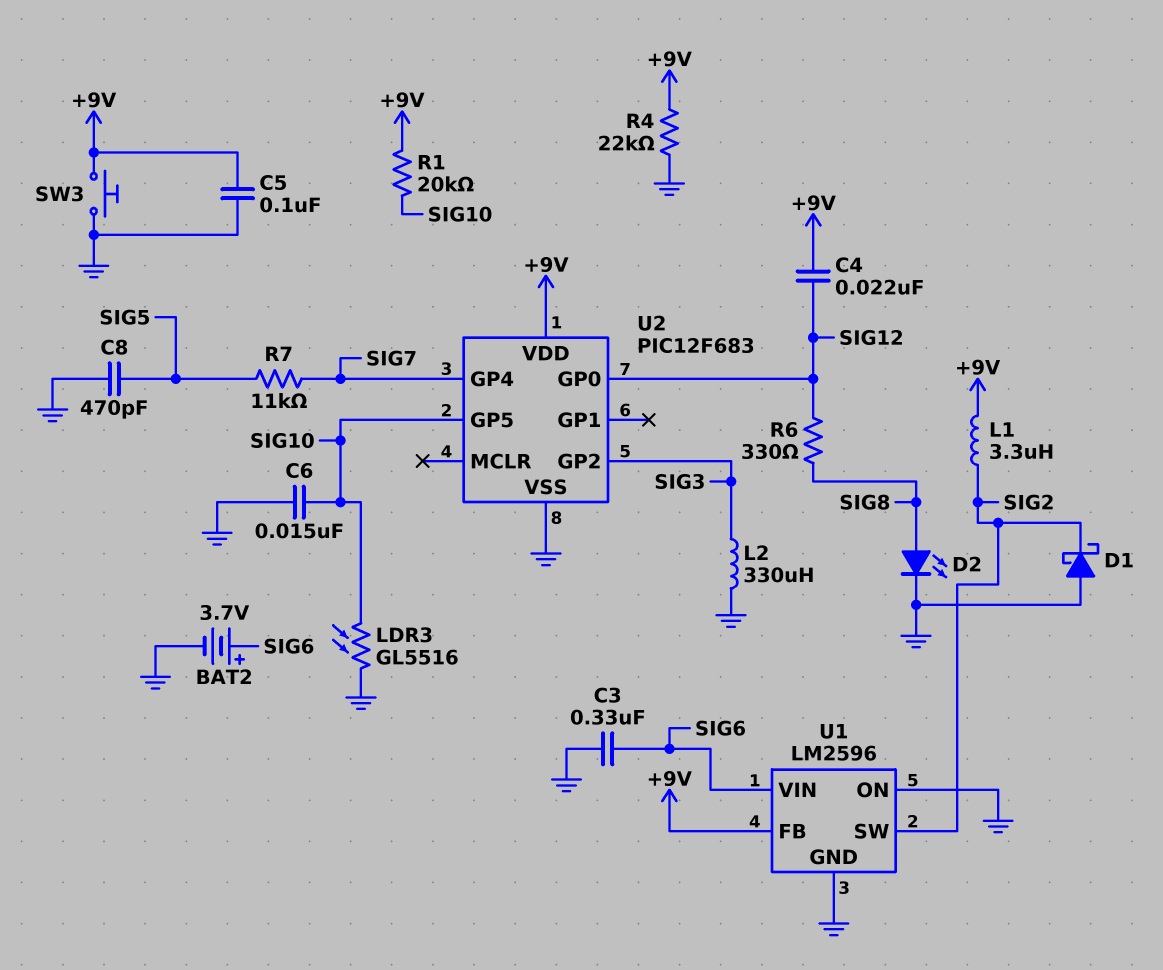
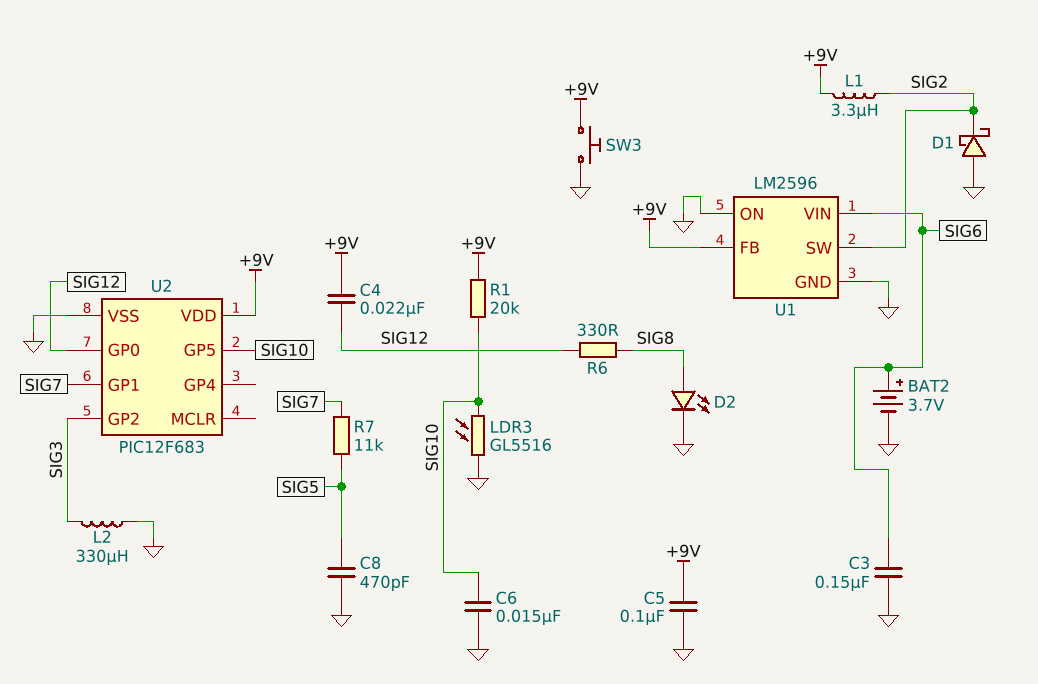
C3: 330nF (GND, SIG6) -> 150nF (GND, SIG6)
R4: 22k (+9V, GND) -> none
U2 pin GP1: none -> SIG7
U2 pin GP4: SIG7 -> none

